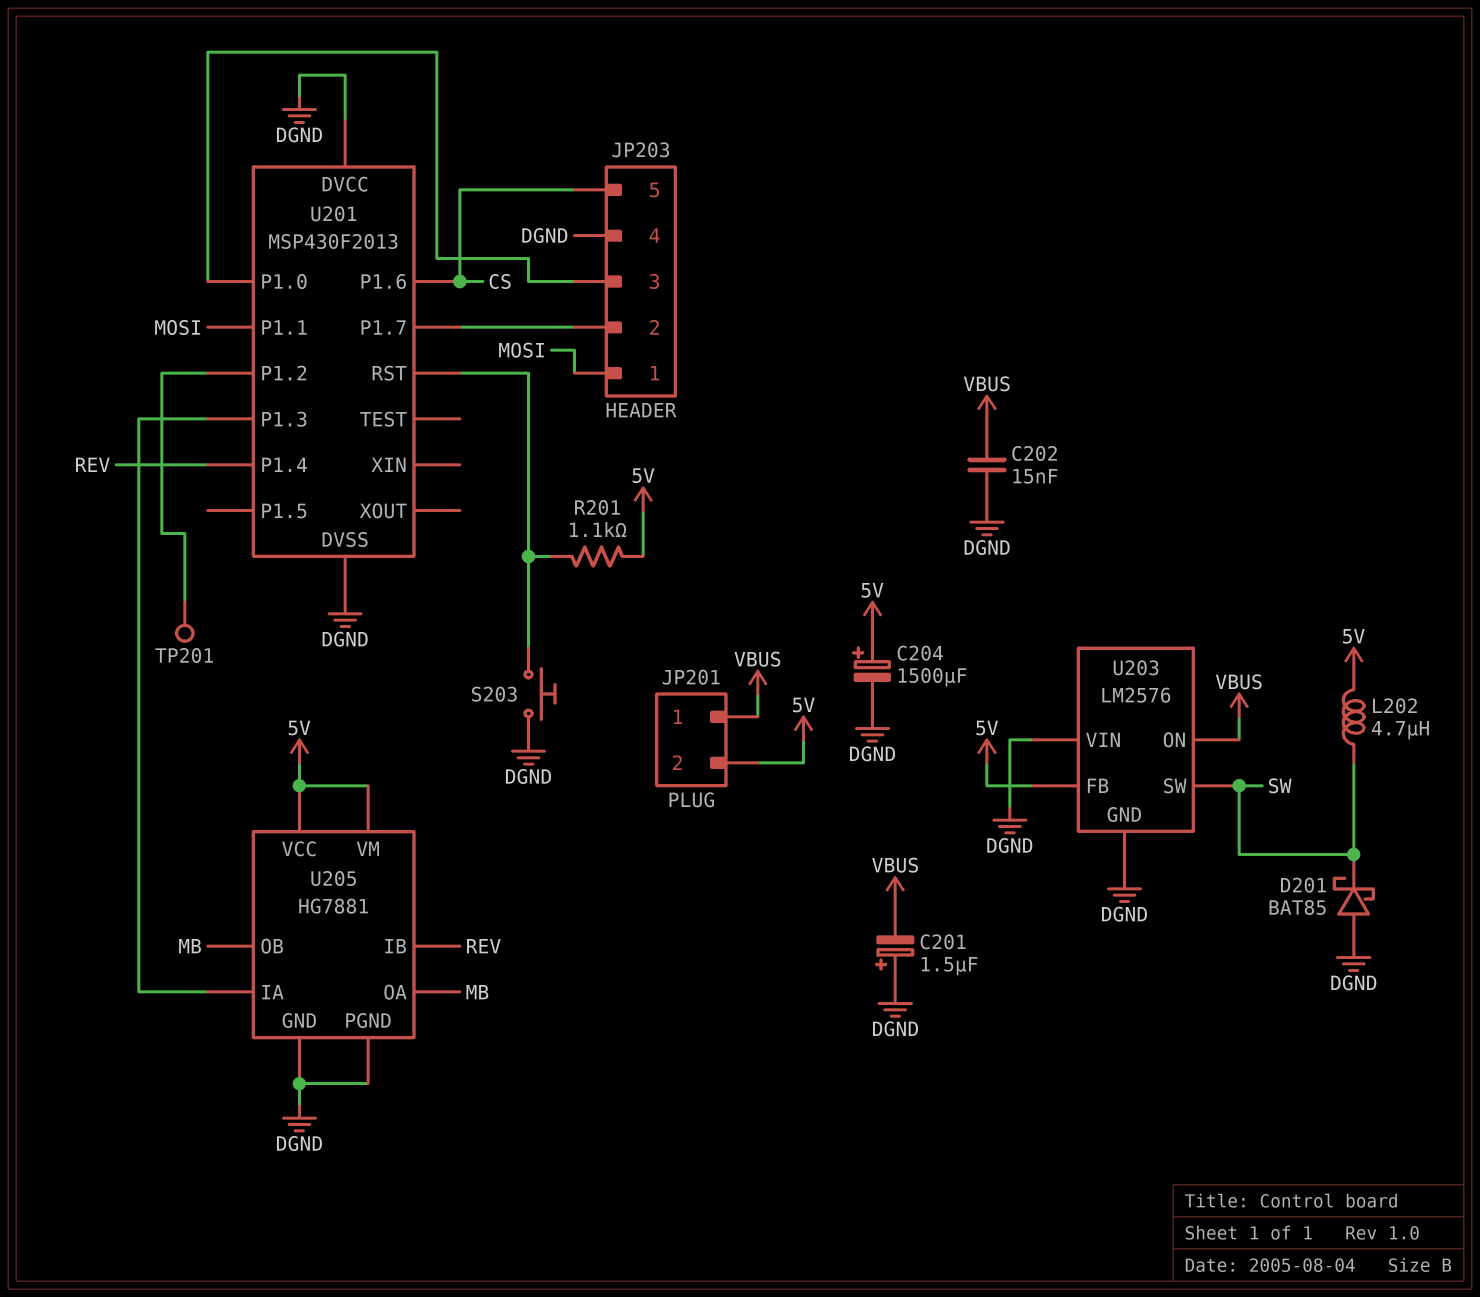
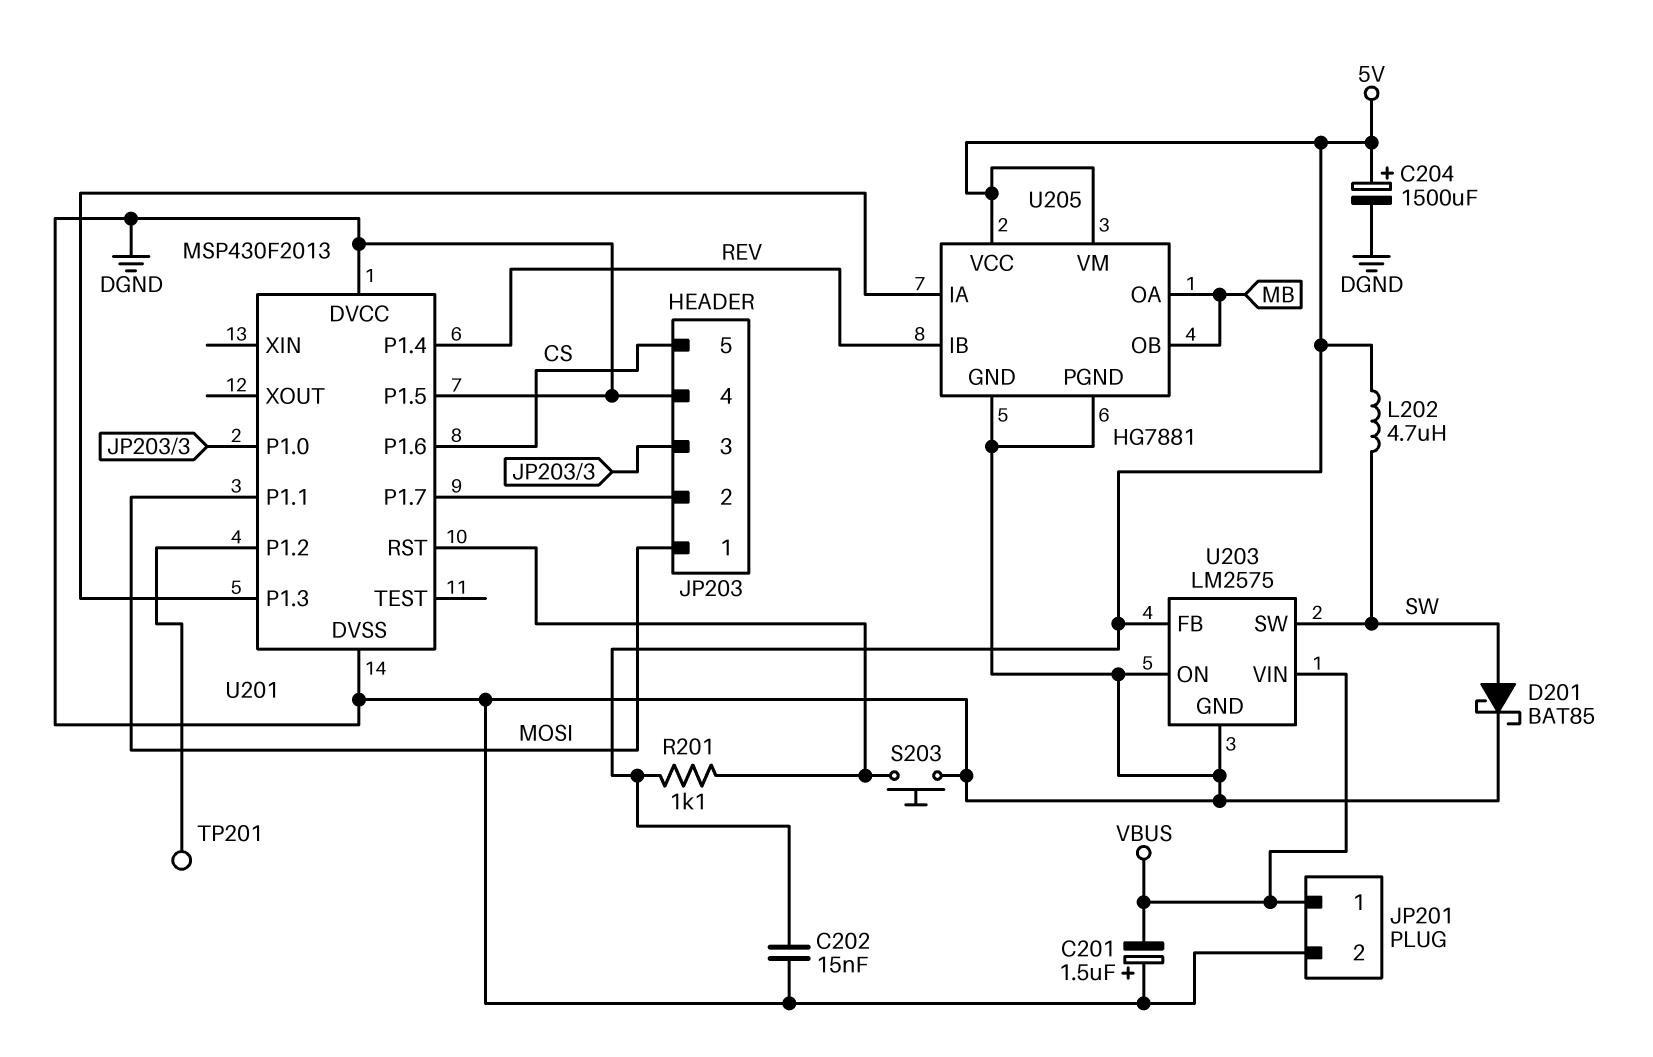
C202: 15nF (DGND, VBUS) -> 15nF (5V, DGND)
D201: schottky BAT85 (A DGND, K SW) -> schottky BAT85 (A SW, K DGND)
JP201 pin 2: 5V -> DGND
U201 pin P1.5: none -> DGND
U203: LM2576 -> LM2575
U203 pin ON: VBUS -> DGND
U203 pin VIN: DGND -> VBUS

